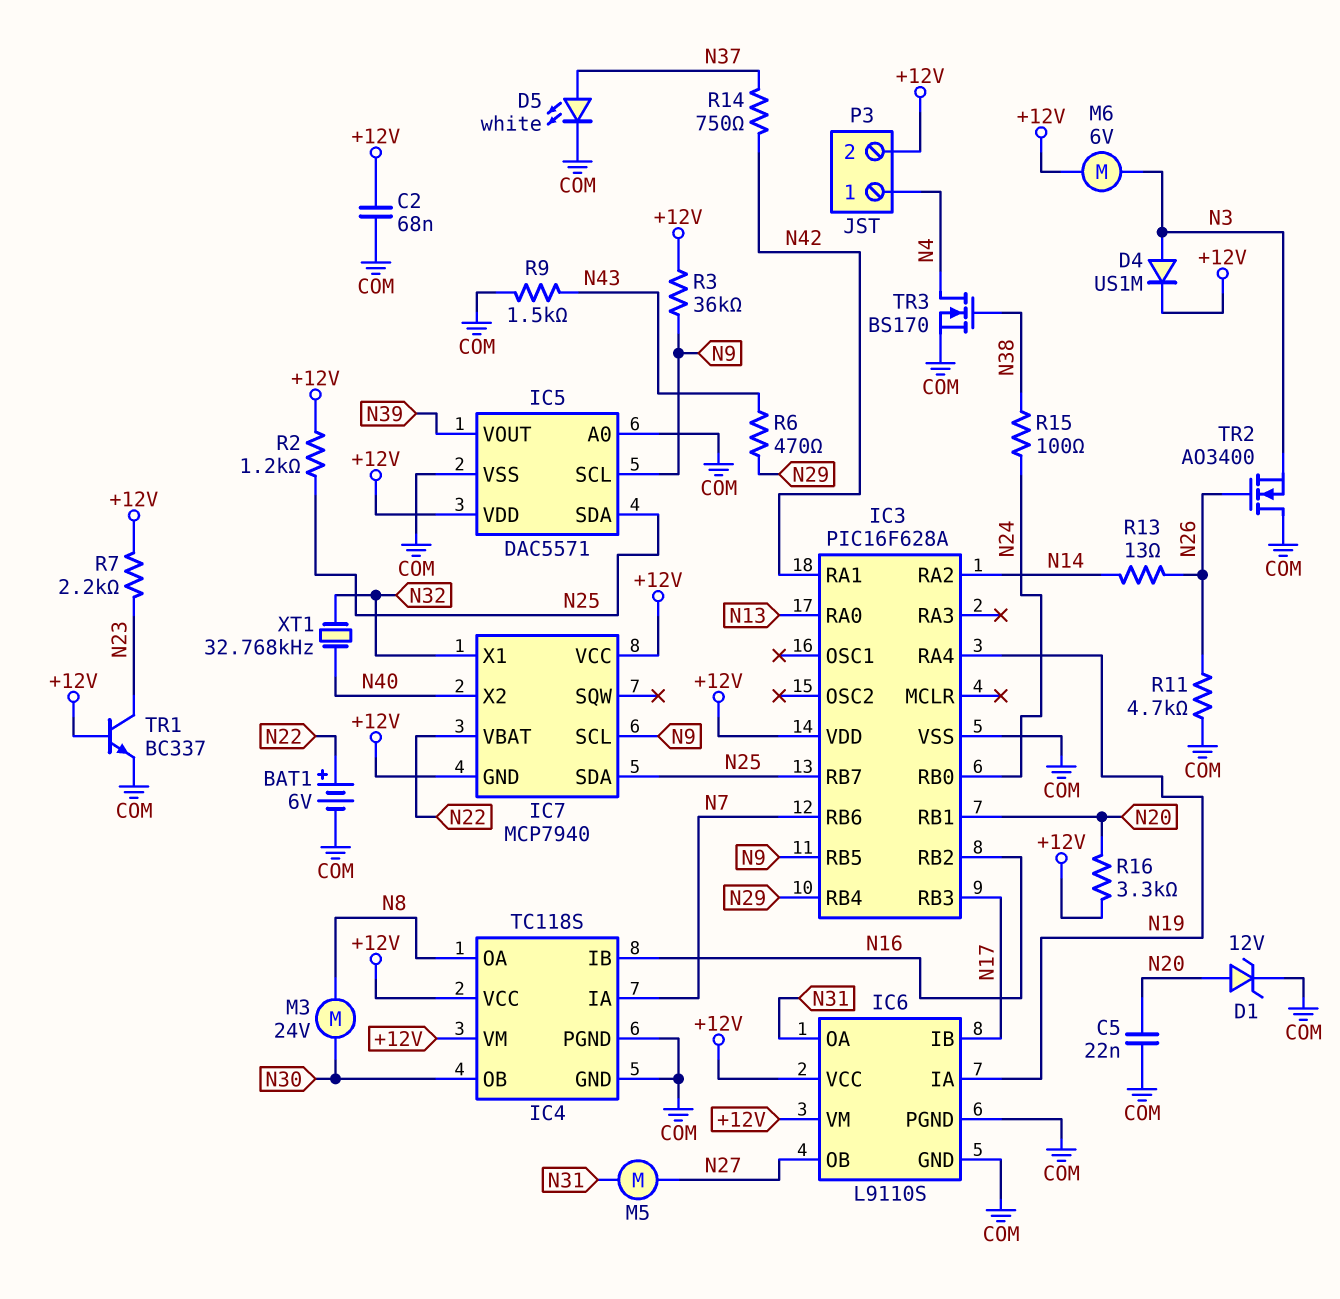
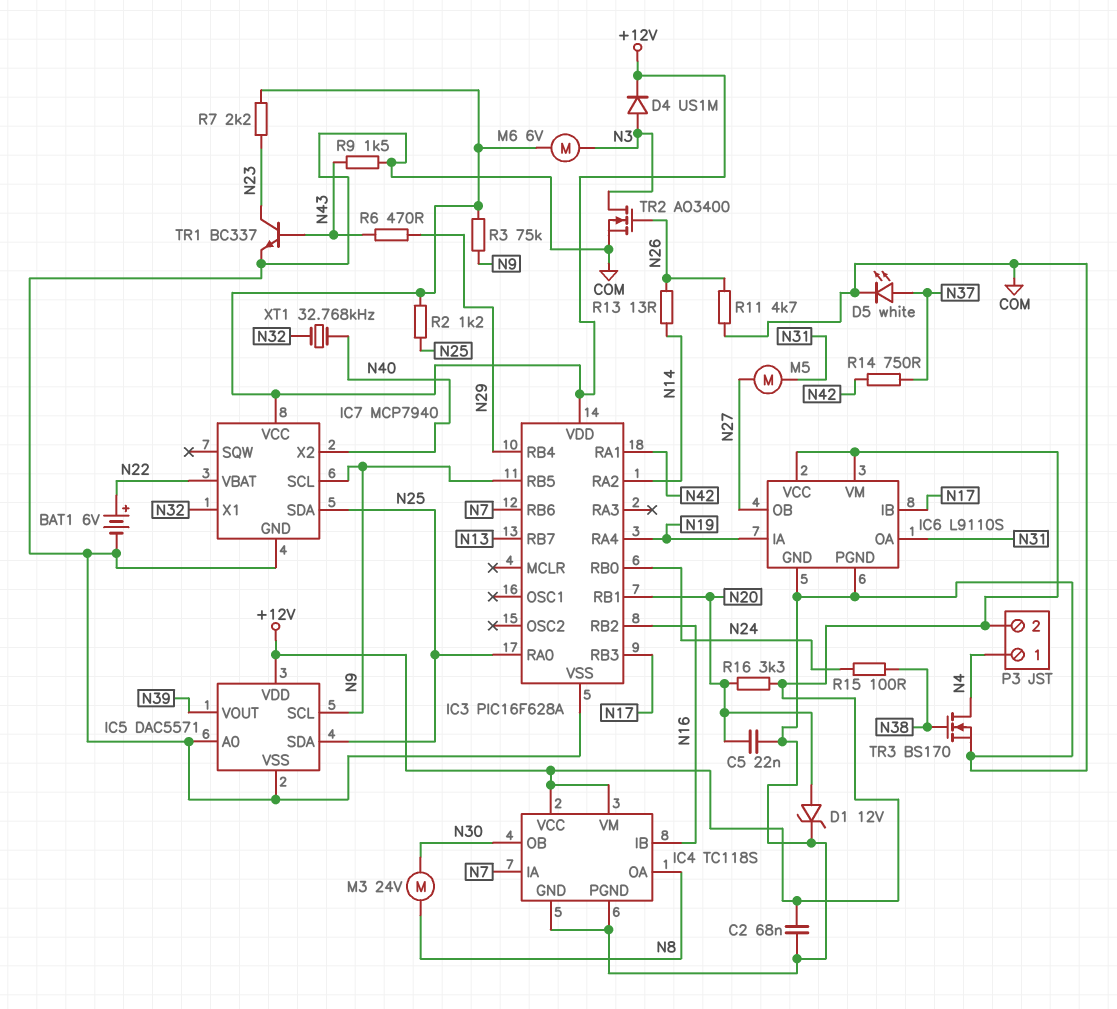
IC3 pin RA0: N13 -> N25
IC3 pin RB7: N25 -> N13
IC7 pin GND: +12V -> COM
R3: 36k (+12V, N9) -> 75k (+12V, N9)
TR1: NPN BC337 (B +12V, C N23, E COM) -> NPN BC337 (B N43, C N23, E COM)
TR2: NMOS AO3400 (G N26, D COM, S N3) -> NMOS AO3400 (G N26, D N3, S COM)

